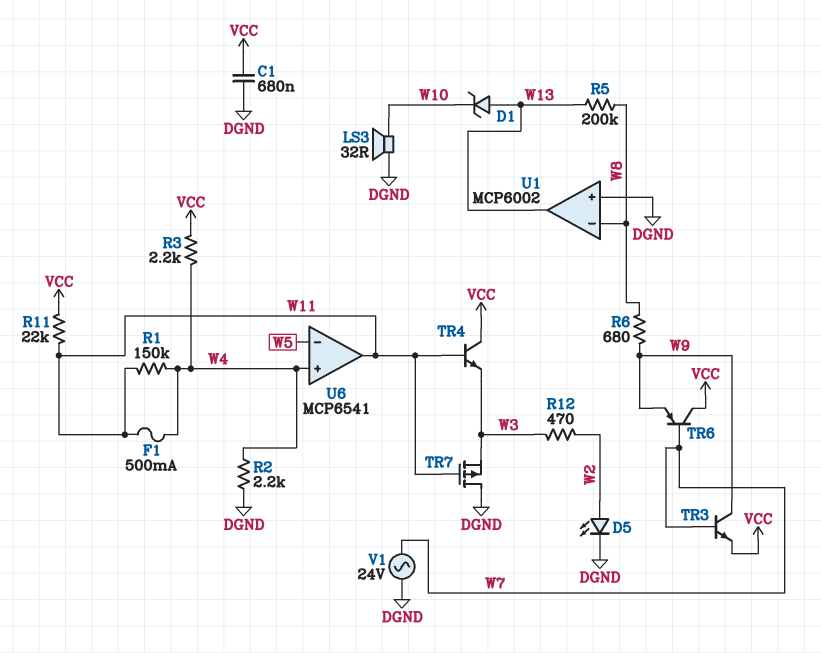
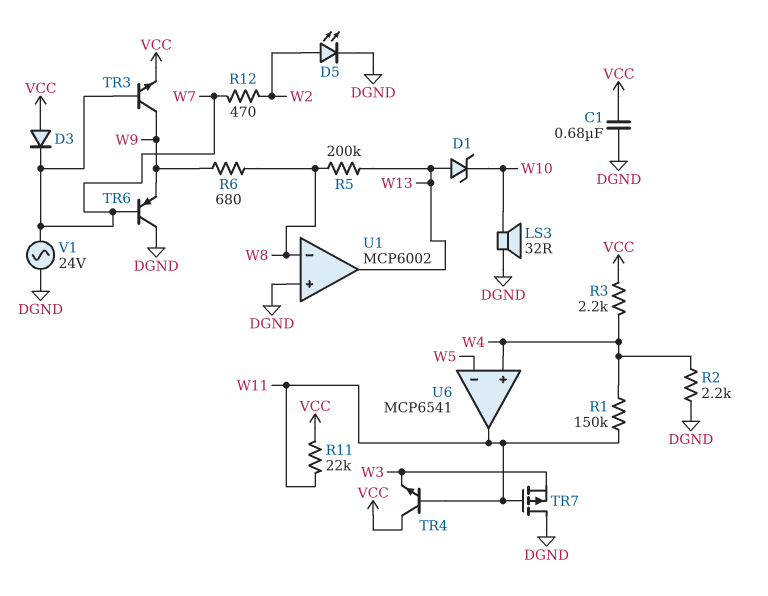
D3: none -> diode (A VCC, K W7)
F1: 500mA (W4, W11) -> none
R12: 470 (W2, W3) -> 470 (W2, W7)
TR6: PNP (B W7, C VCC, E W9) -> PNP (B W7, C DGND, E W9)

